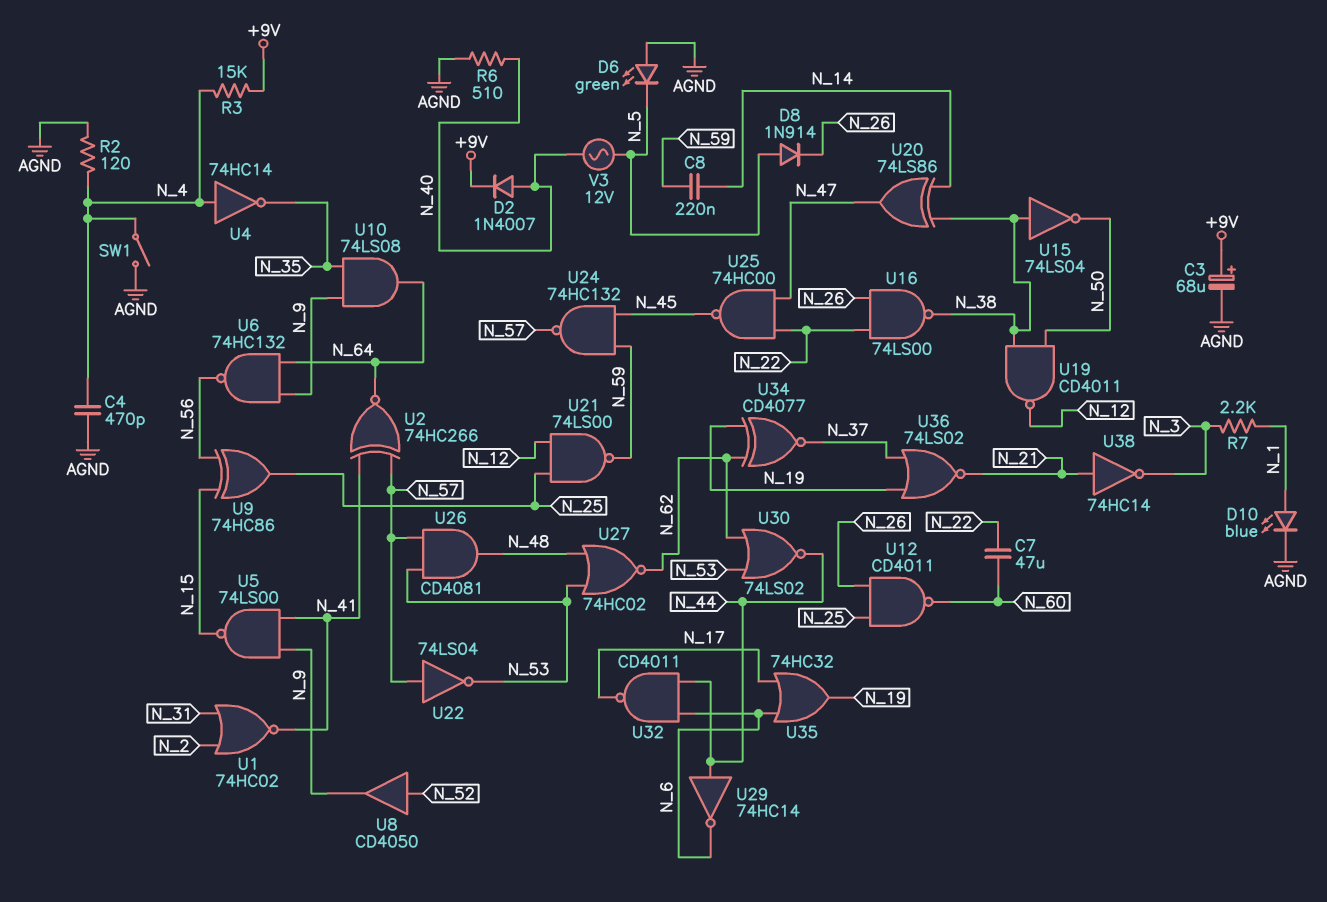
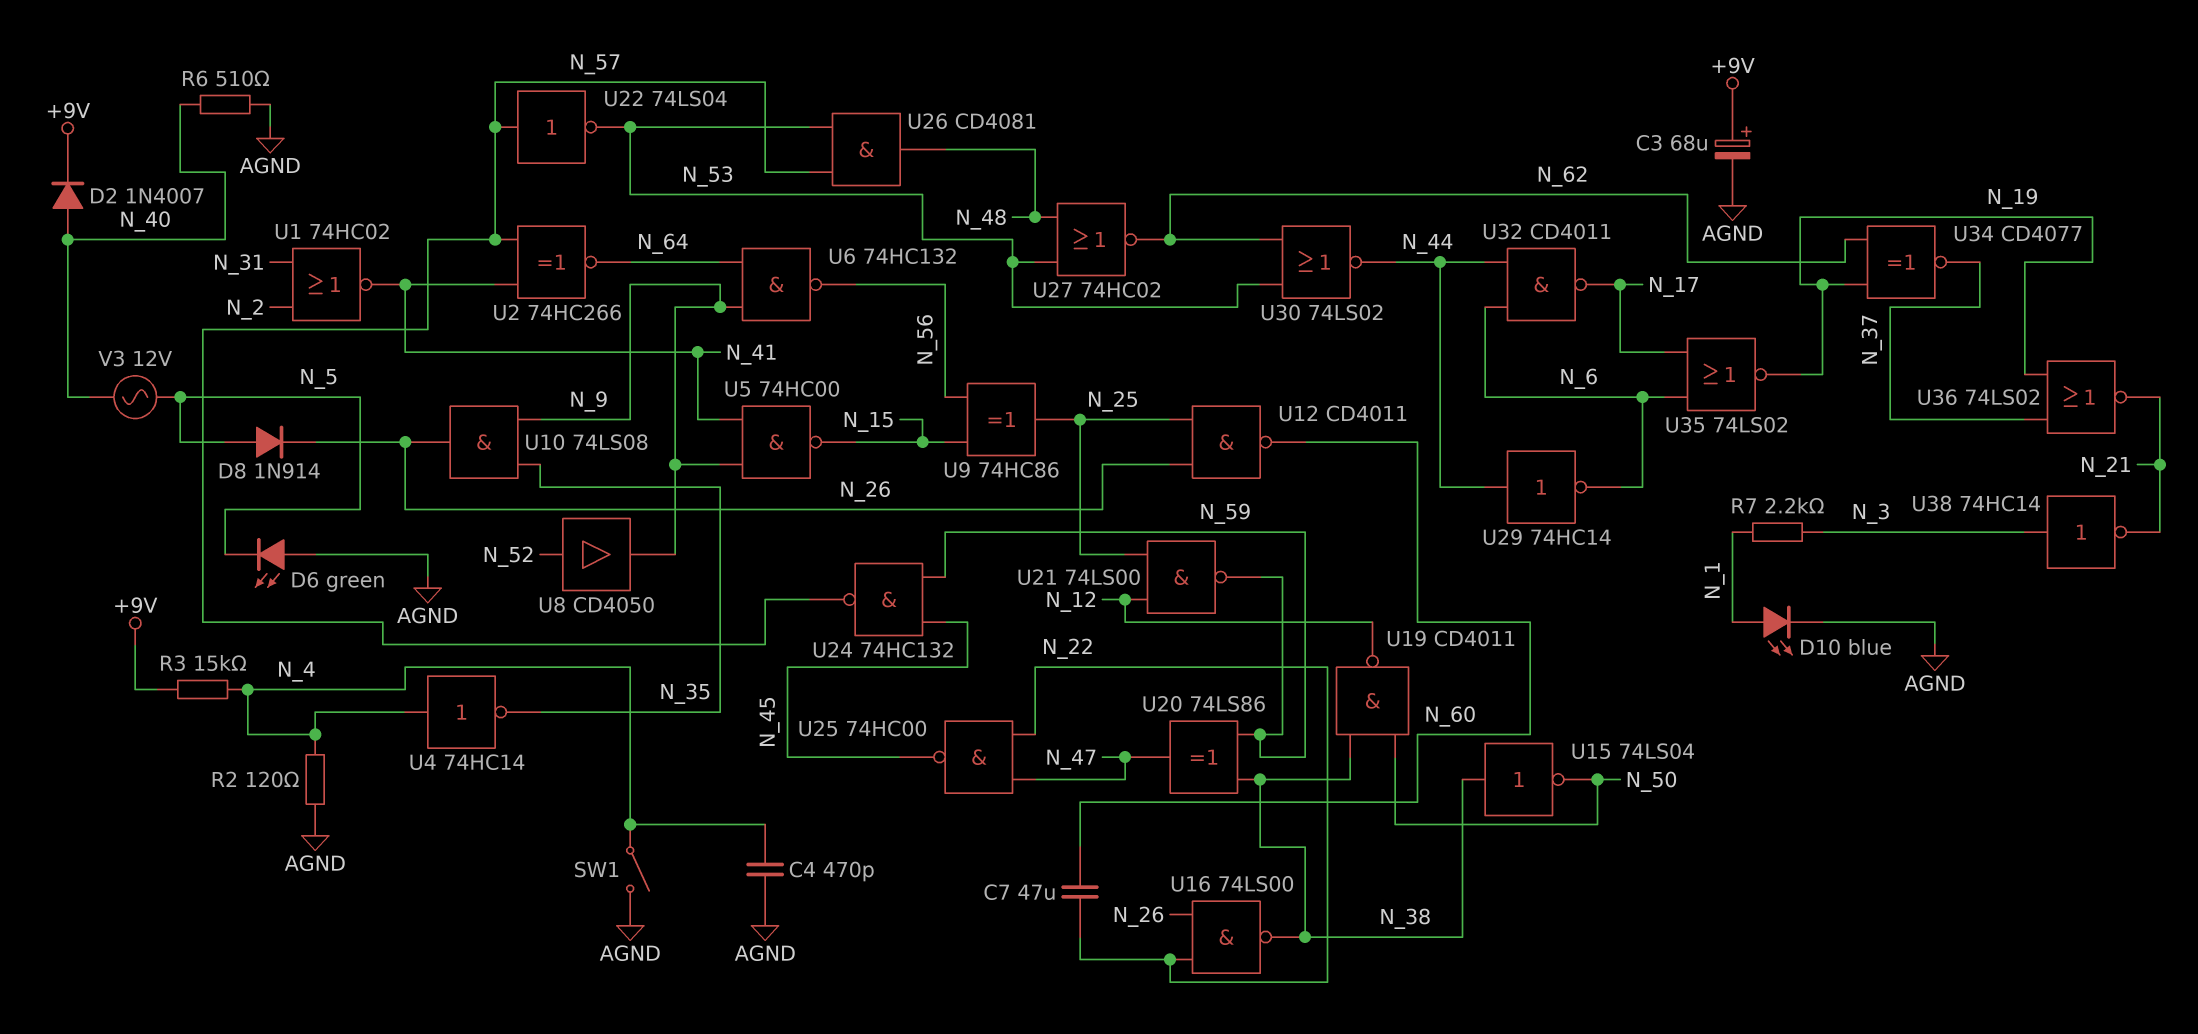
C8: 220nF (N_14, N_59) -> none
U5: NAND 74LS00 (in N_9, in N_41, out N_15) -> NAND 74HC00 (in N_9, in N_41, out N_15)
U10: AND 74LS08 (in N_9, in N_35, out N_64) -> AND 74LS08 (in N_9, in N_35, out N_26)
U20: XOR 74LS86 (in N_14, in N_38, out N_47) -> XOR 74LS86 (in N_38, in N_59, out N_47)
U35: OR 74HC32 (in N_6, in N_17, out N_19) -> NOR 74LS02 (in N_6, in N_17, out N_19)
U38: NOT 74HC14 (in N_21, out N_3) -> NOT 74HC14 (in N_3, out N_21)

